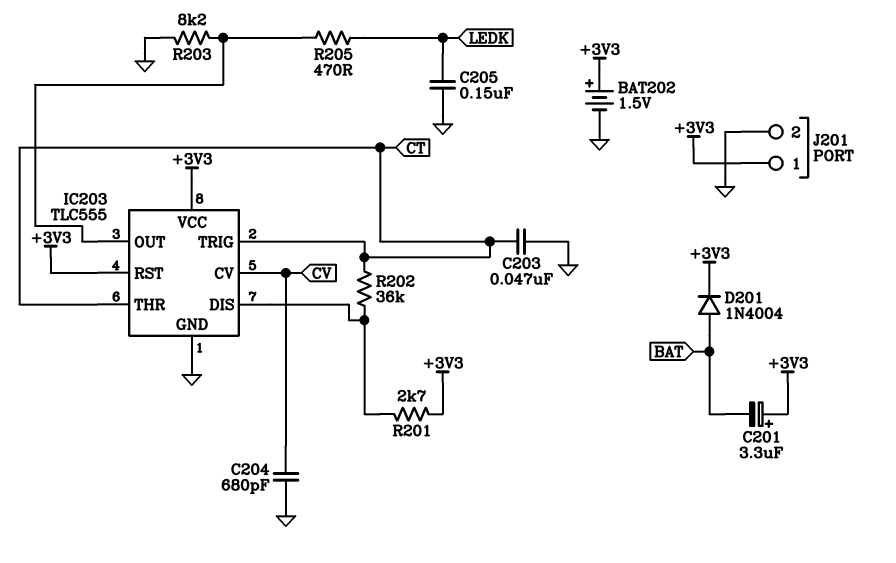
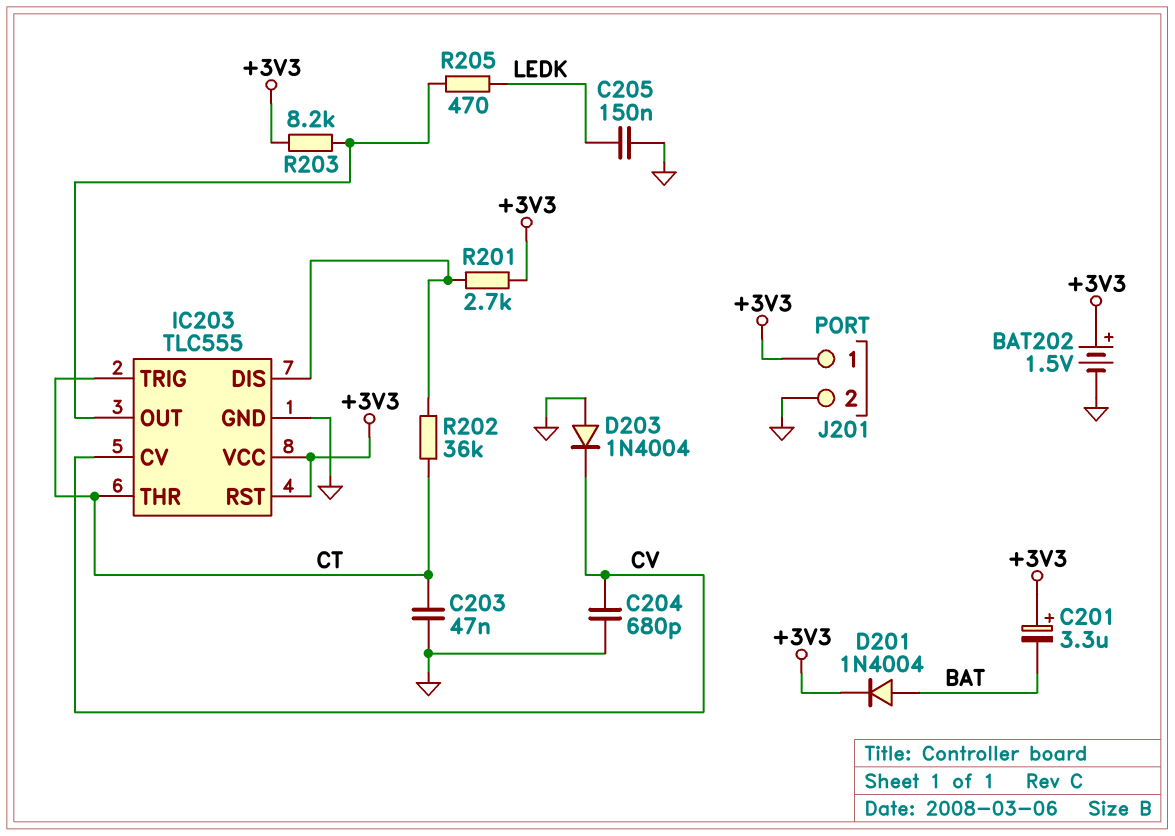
D203: none -> diode 1N4004 (A GND, K CV)
R203: 8.2k (GND, IC203/OUT) -> 8.2k (+3V3, IC203/OUT)

